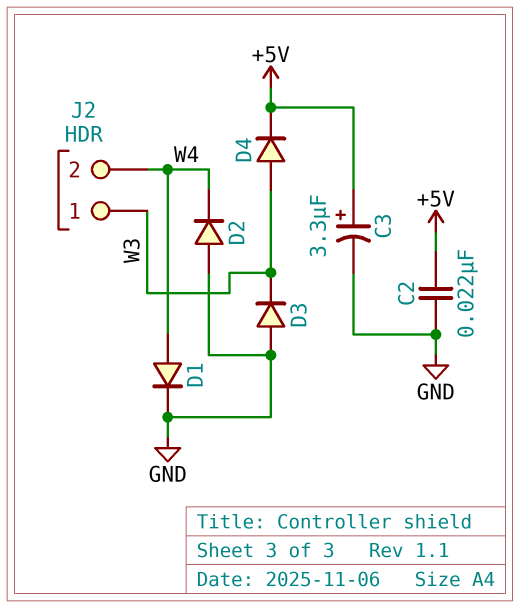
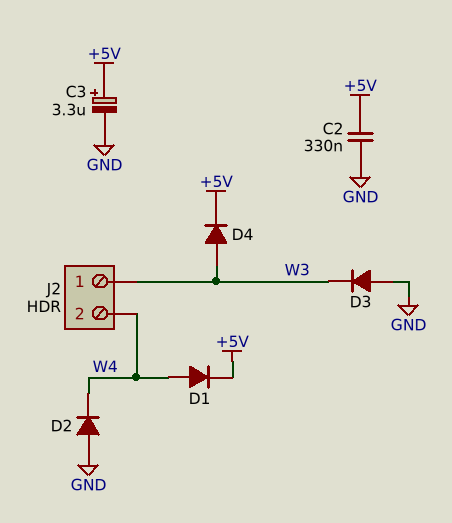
C2: 22nF (+5V, GND) -> 330nF (+5V, GND)
D1: diode (A W4, K GND) -> diode (A W4, K +5V)

